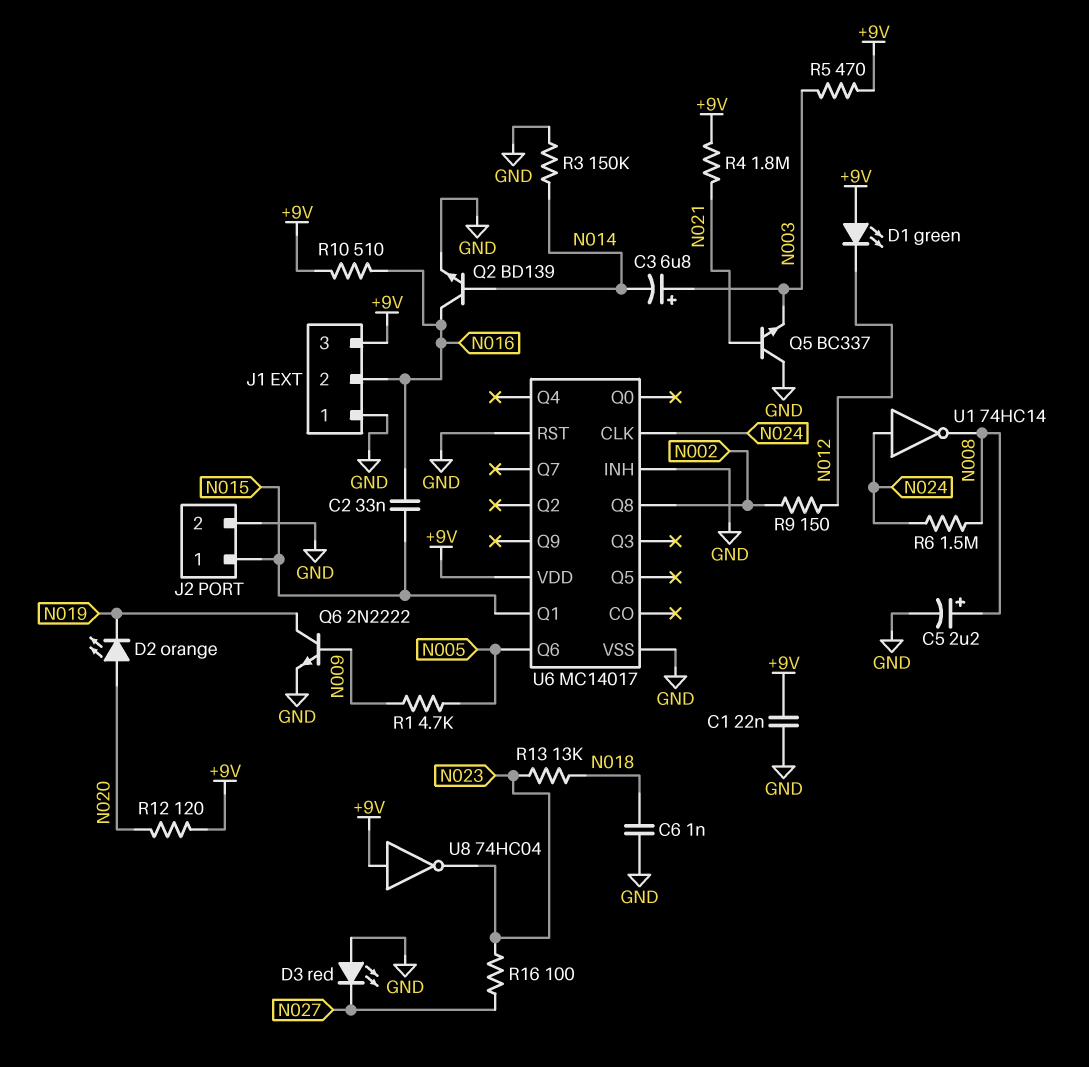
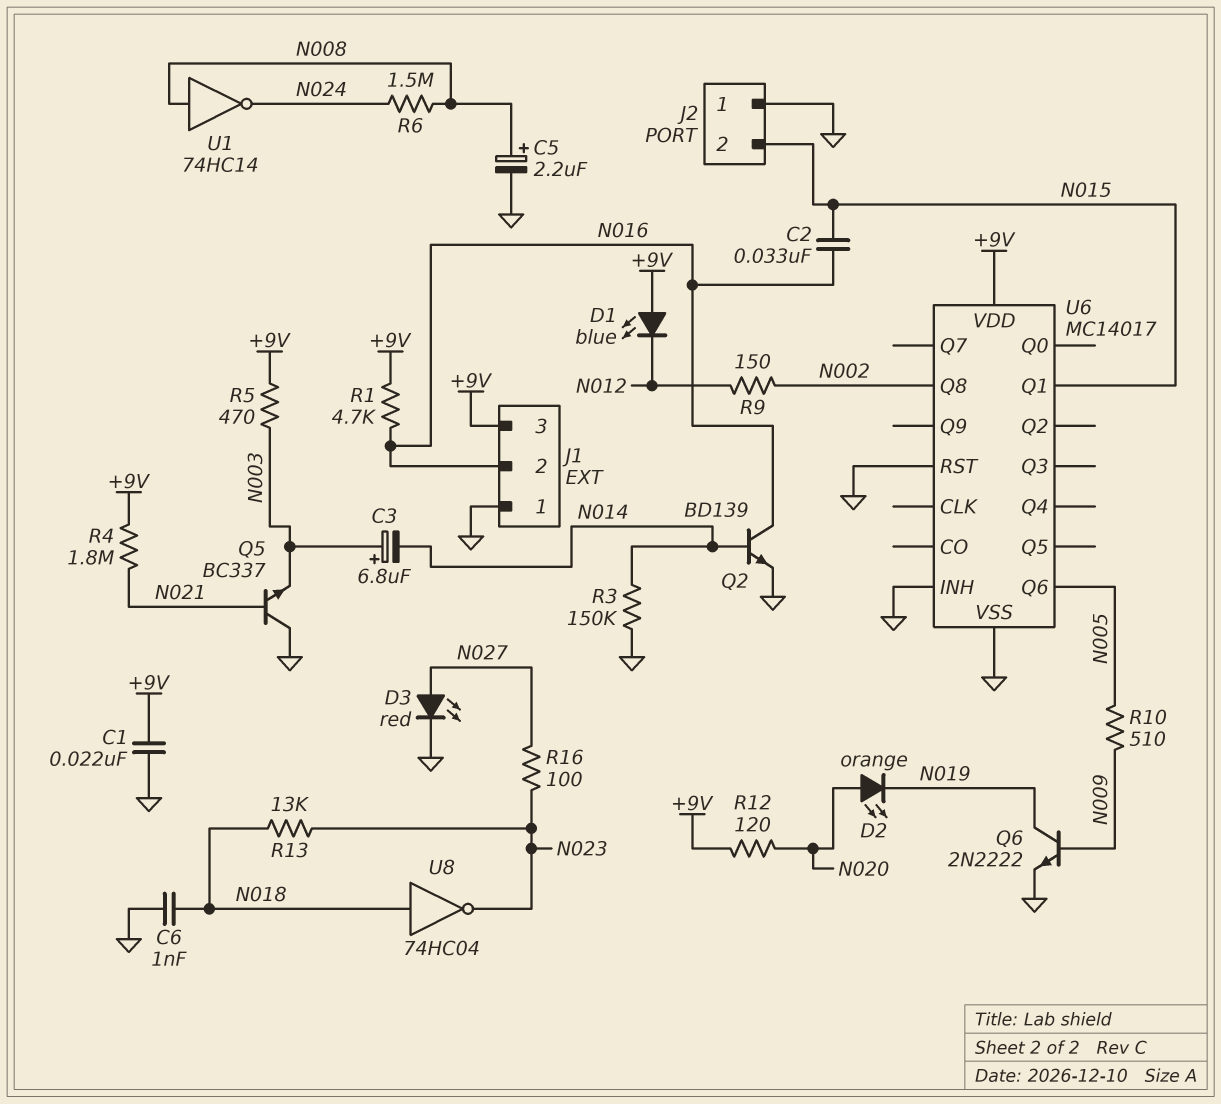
D1: LED green (A +9V, K N012) -> LED blue (A +9V, K N012)
D3: LED red (A GND, K N027) -> LED red (A N027, K GND)
J2 pin 1: N015 -> GND
J2 pin 2: GND -> N015
R1: 4.7k (N005, N009) -> 4.7k (+9V, N016)
R10: 510 (+9V, N016) -> 510 (N005, N009)
U1: NOT 74HC14 (in N024, out N008) -> NOT 74HC14 (in N008, out N024)
U6 pin CLK: N024 -> none
U8: NOT 74HC04 (in +9V, out N023) -> NOT 74HC04 (in N018, out N023)

